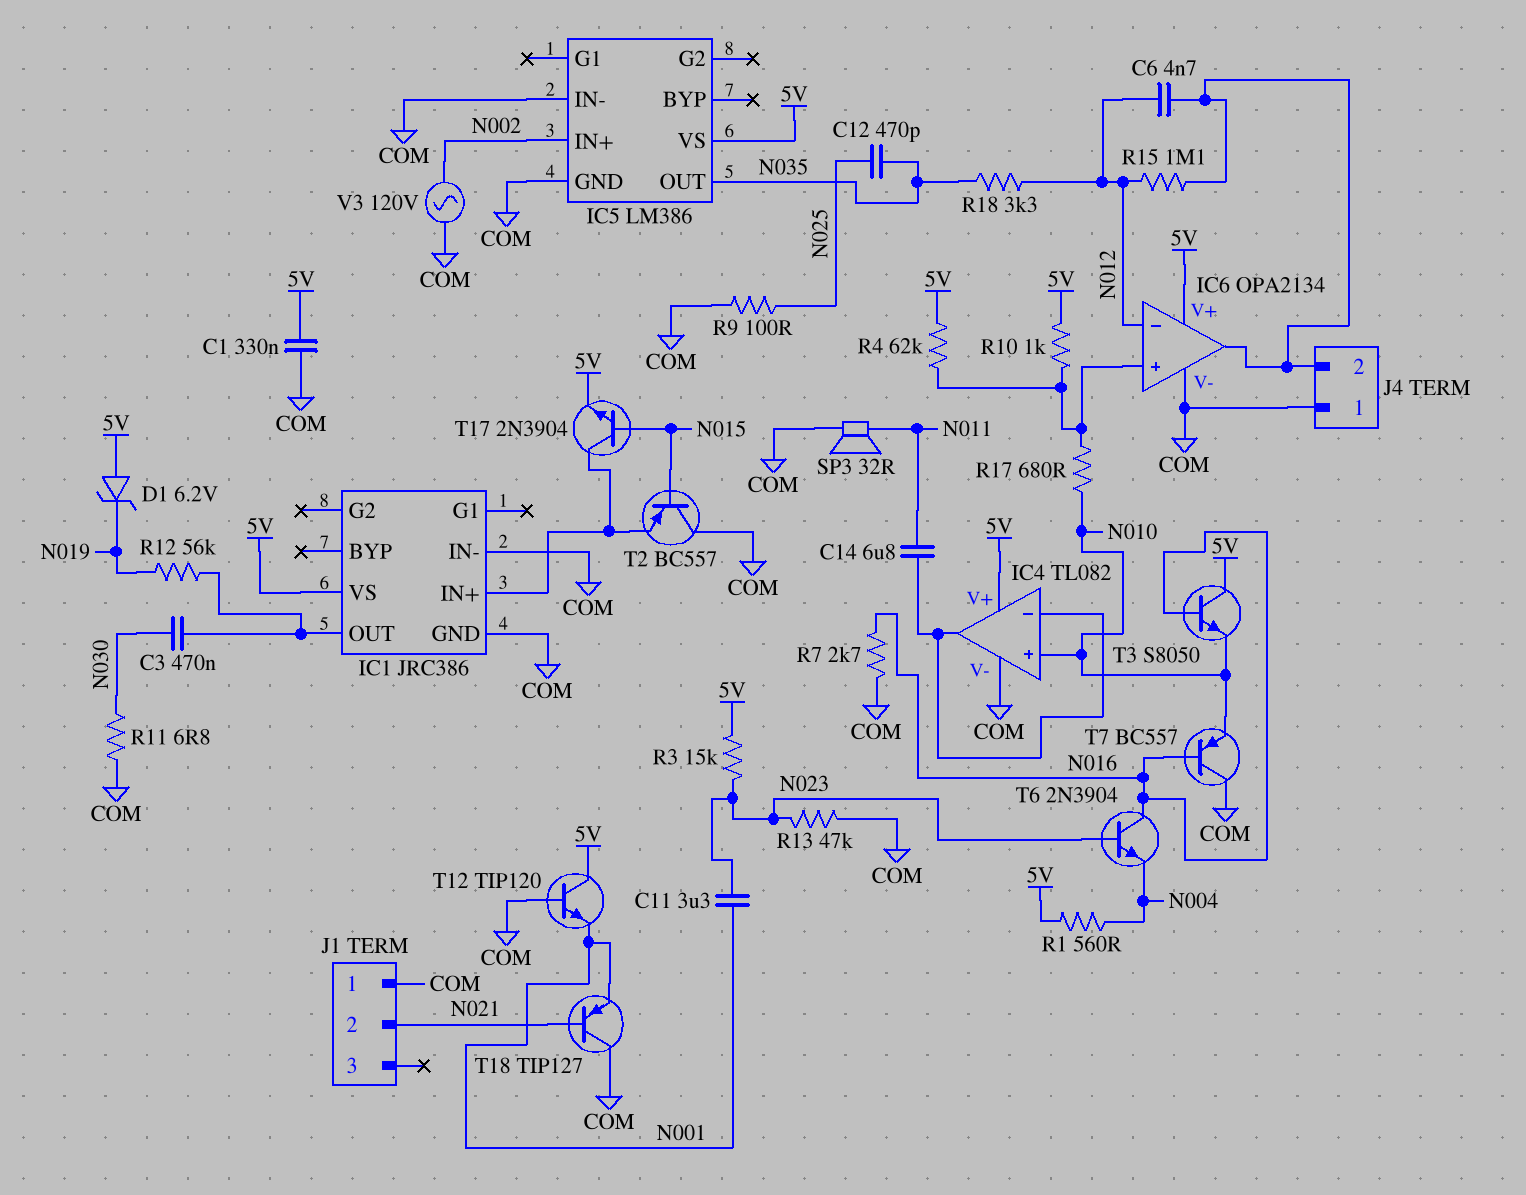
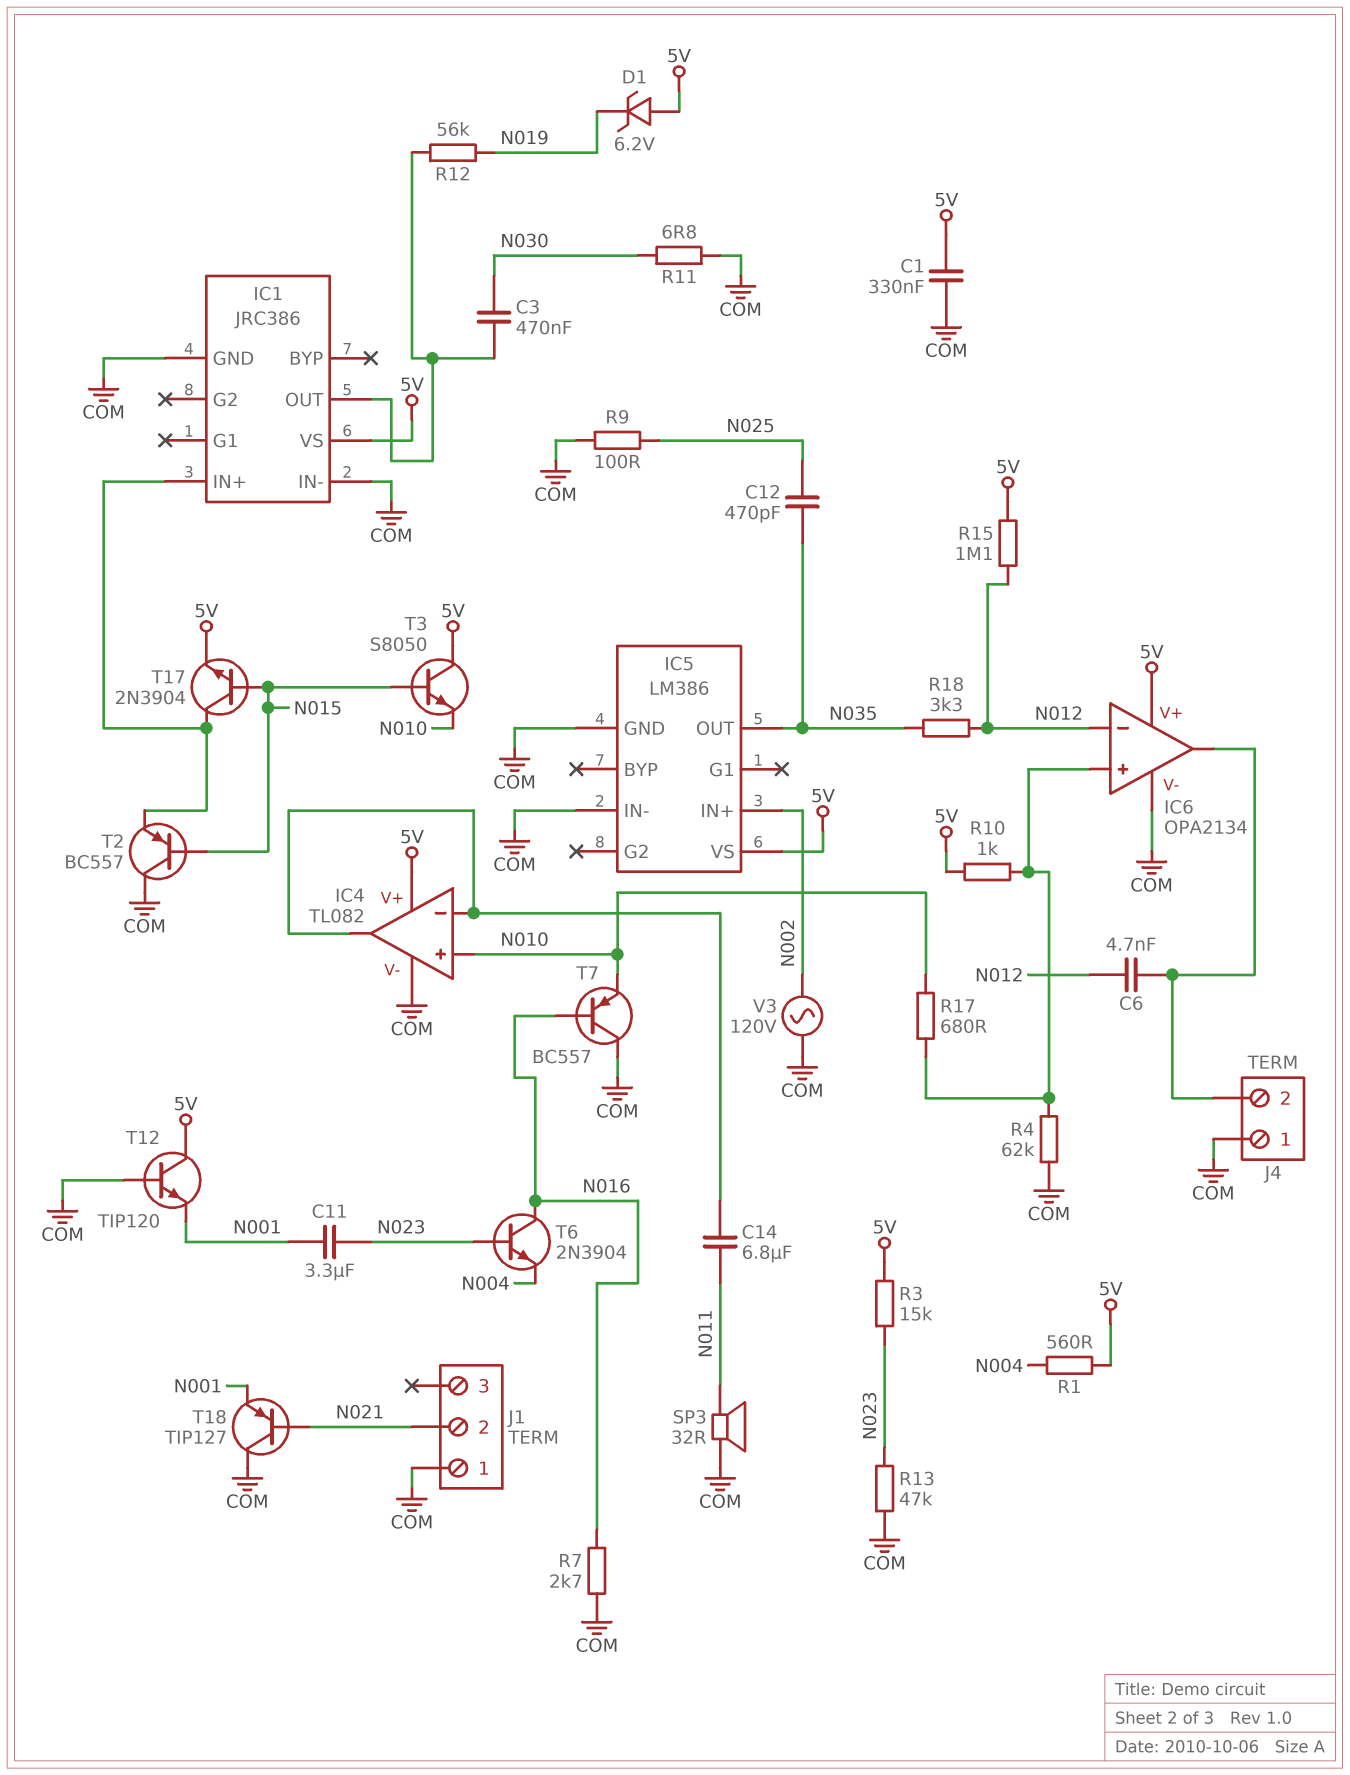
R4: 62k (5V, IC6/in+) -> 62k (COM, IC6/in+)
R15: 1.1M (IC6/out, N012) -> 1.1M (5V, N012)
T3: NPN S8050 (B N016, C 5V, E N010) -> NPN S8050 (B N015, C 5V, E N010)

